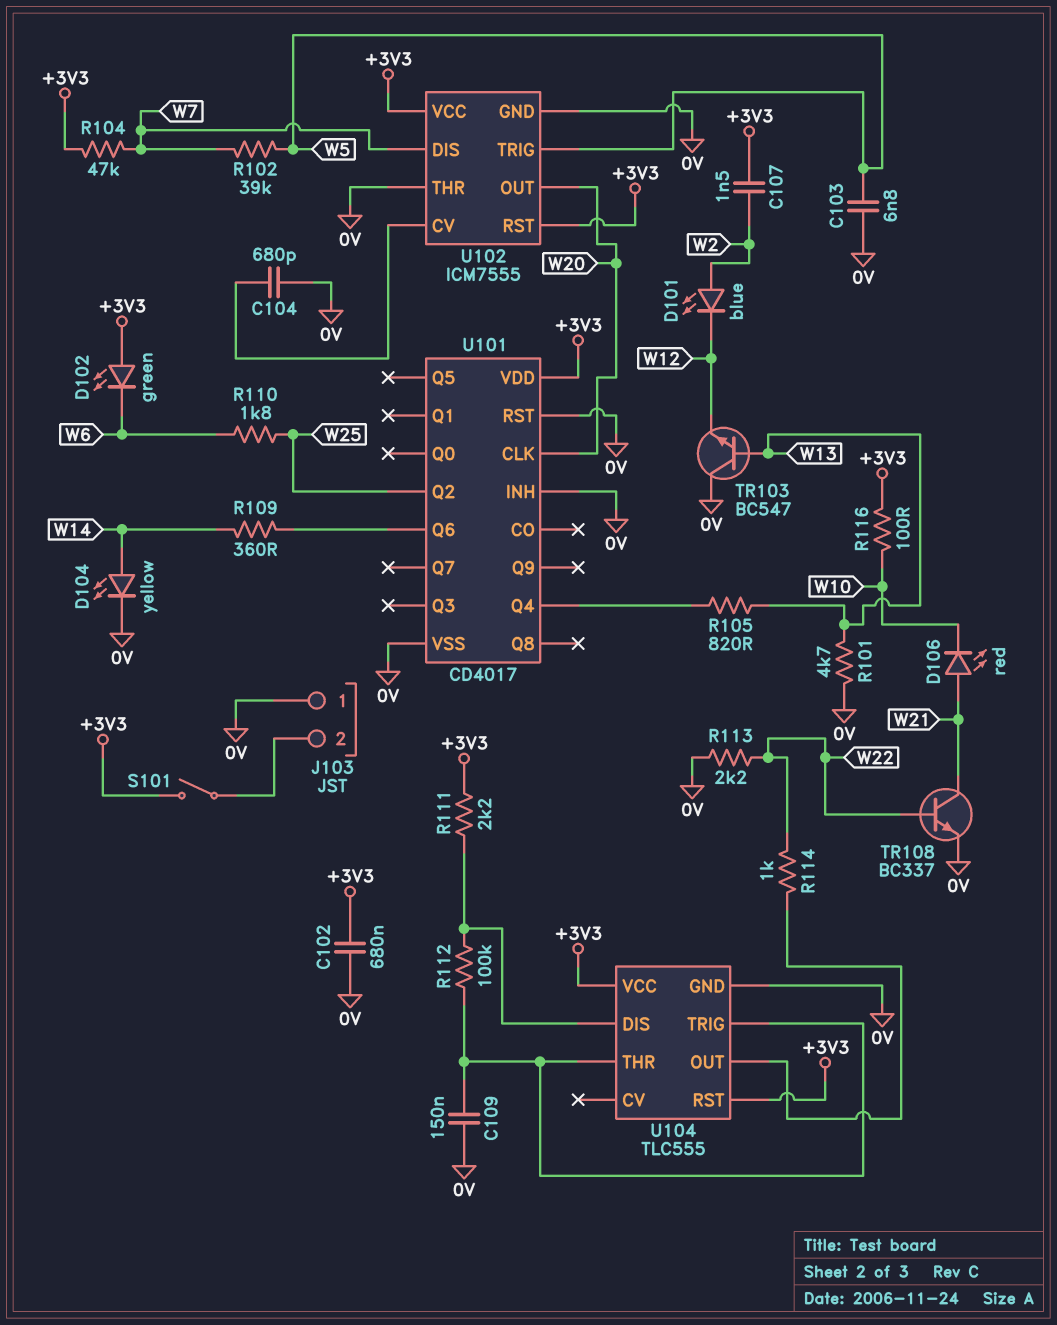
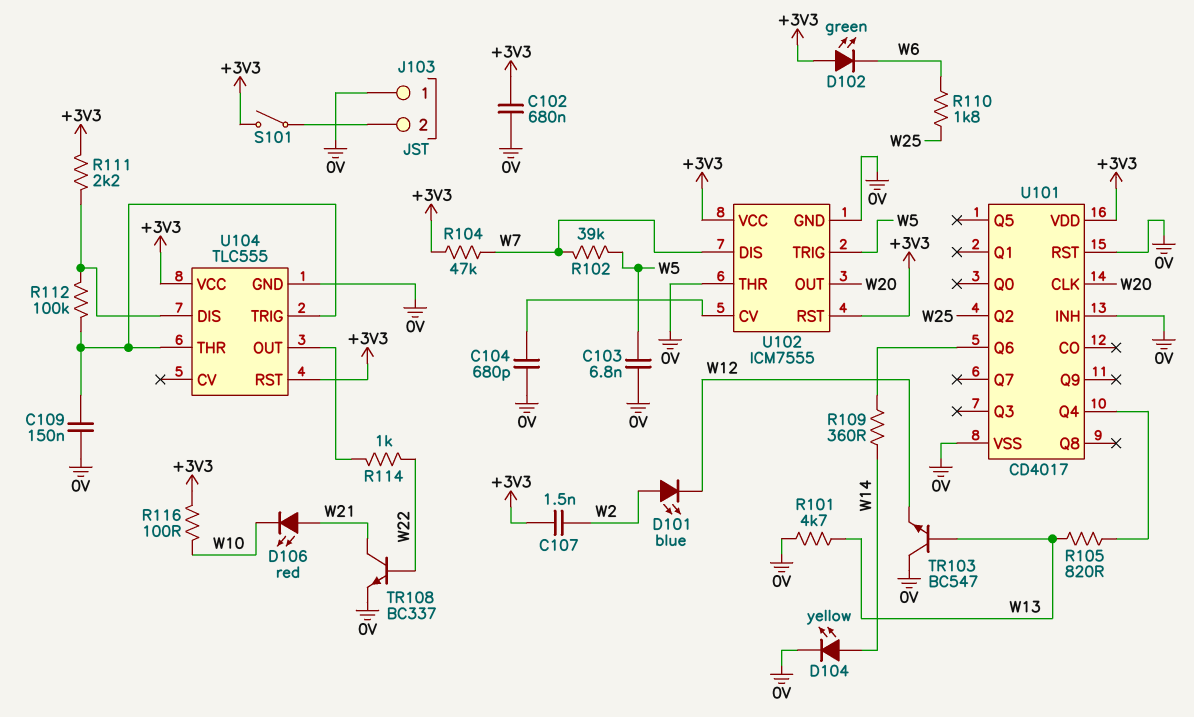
R113: 2.2k (0V, W22) -> none

